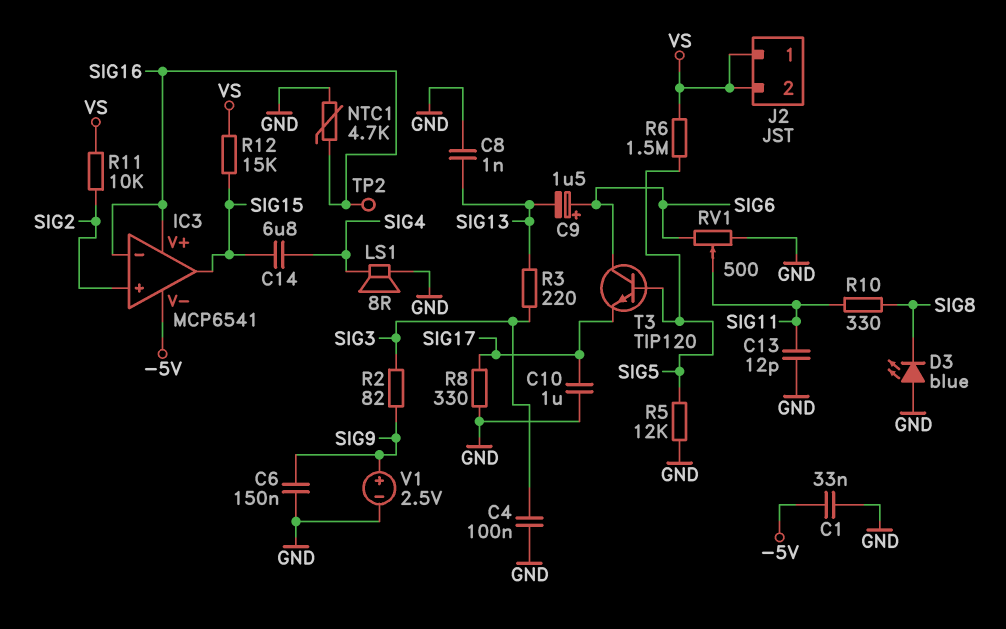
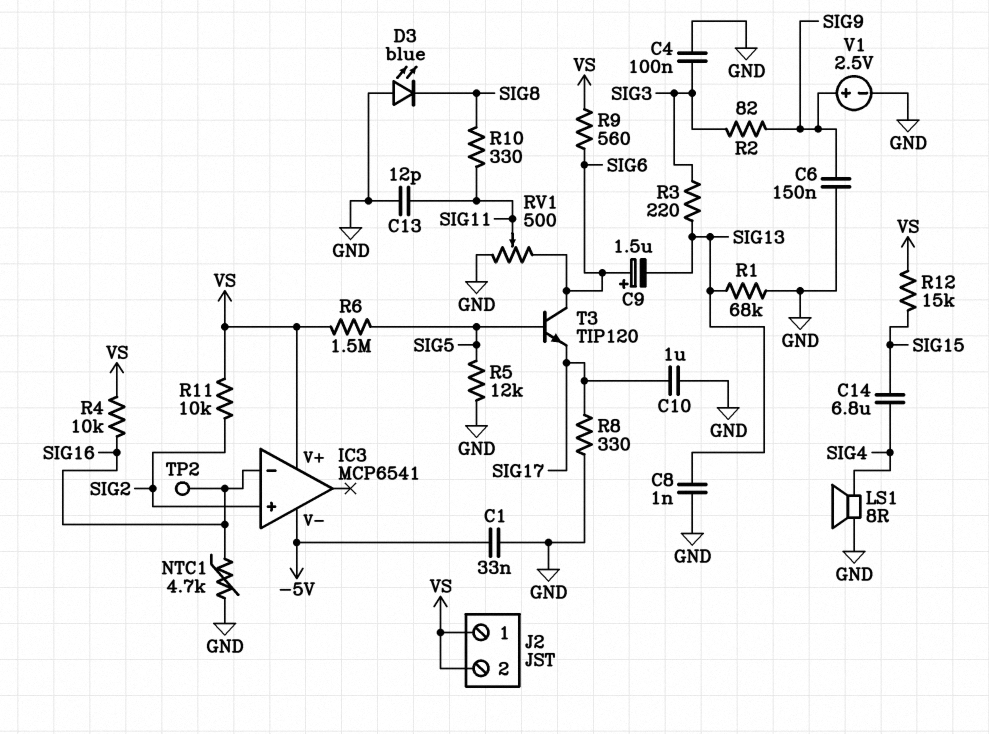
IC3 pin V+: SIG16 -> VS
IC3 pin out: SIG15 -> none
R1: none -> 68k (GND, SIG13)
R4: none -> 10k (SIG16, VS)
R9: none -> 560 (SIG6, VS)

